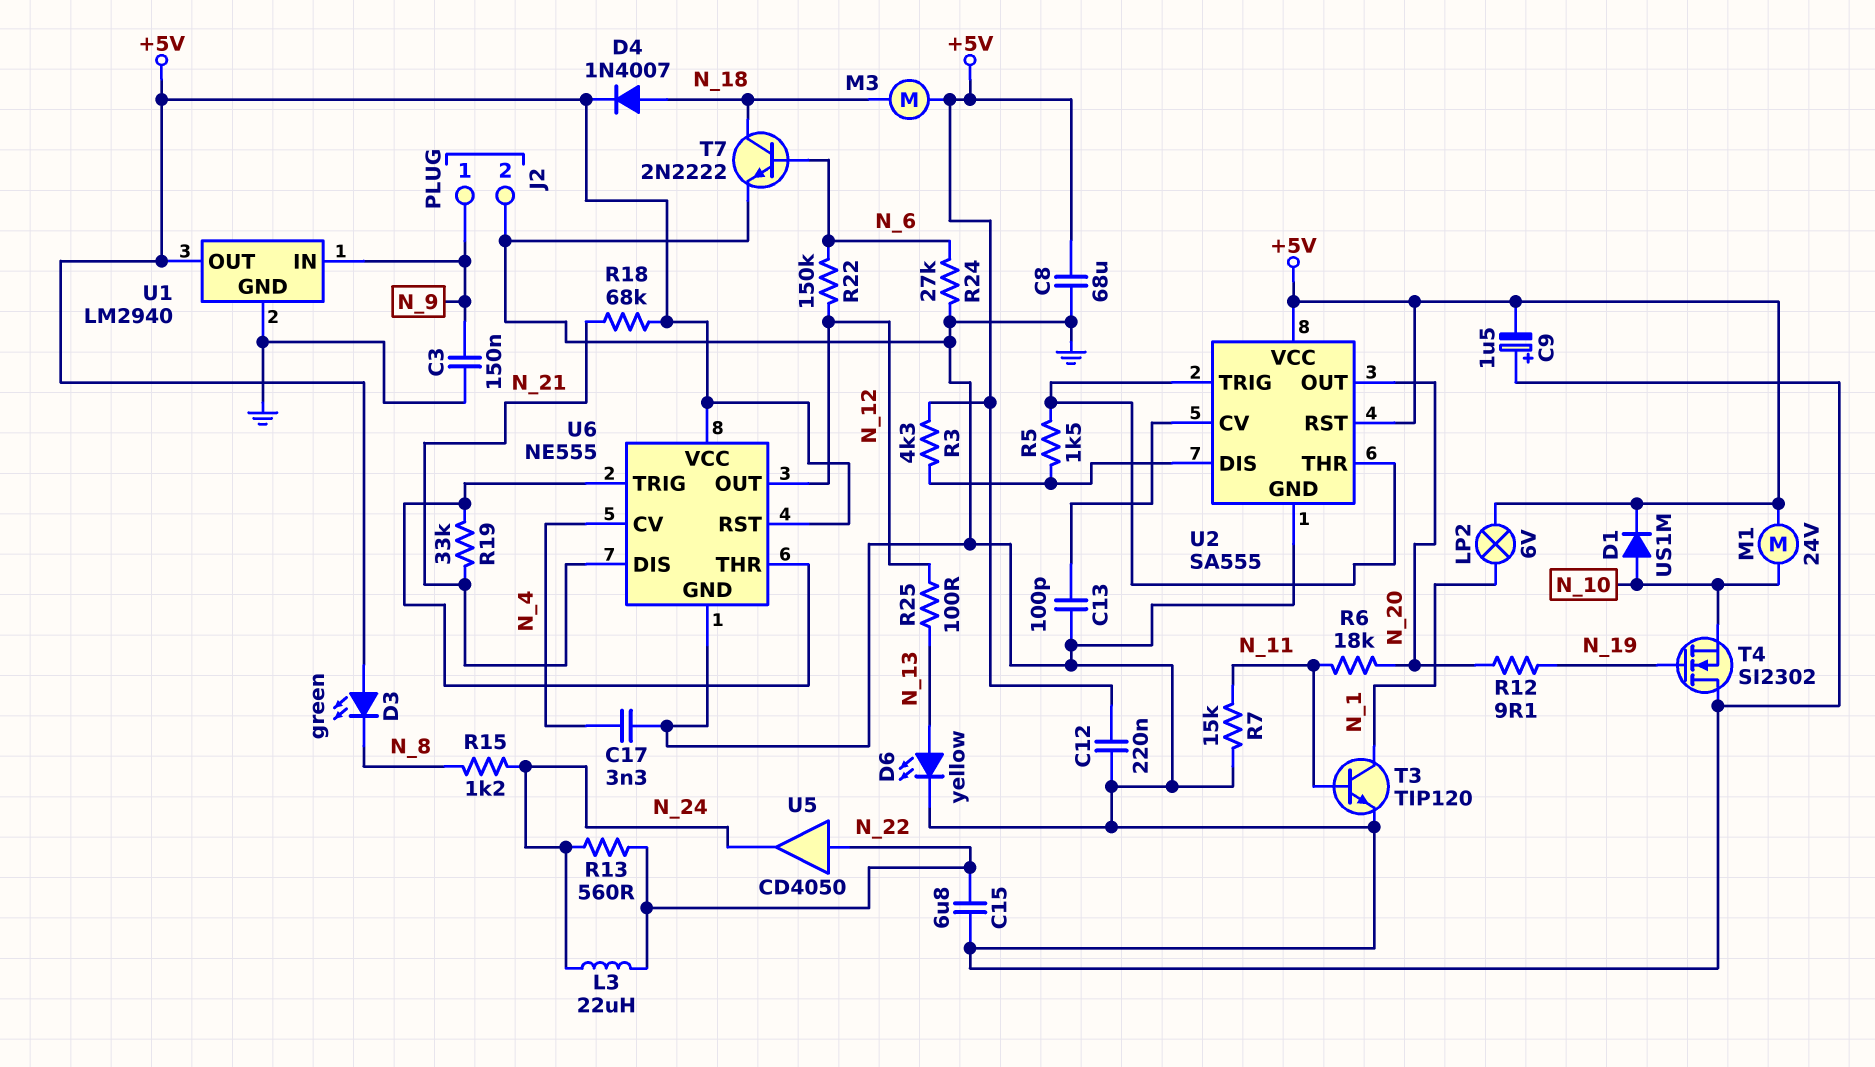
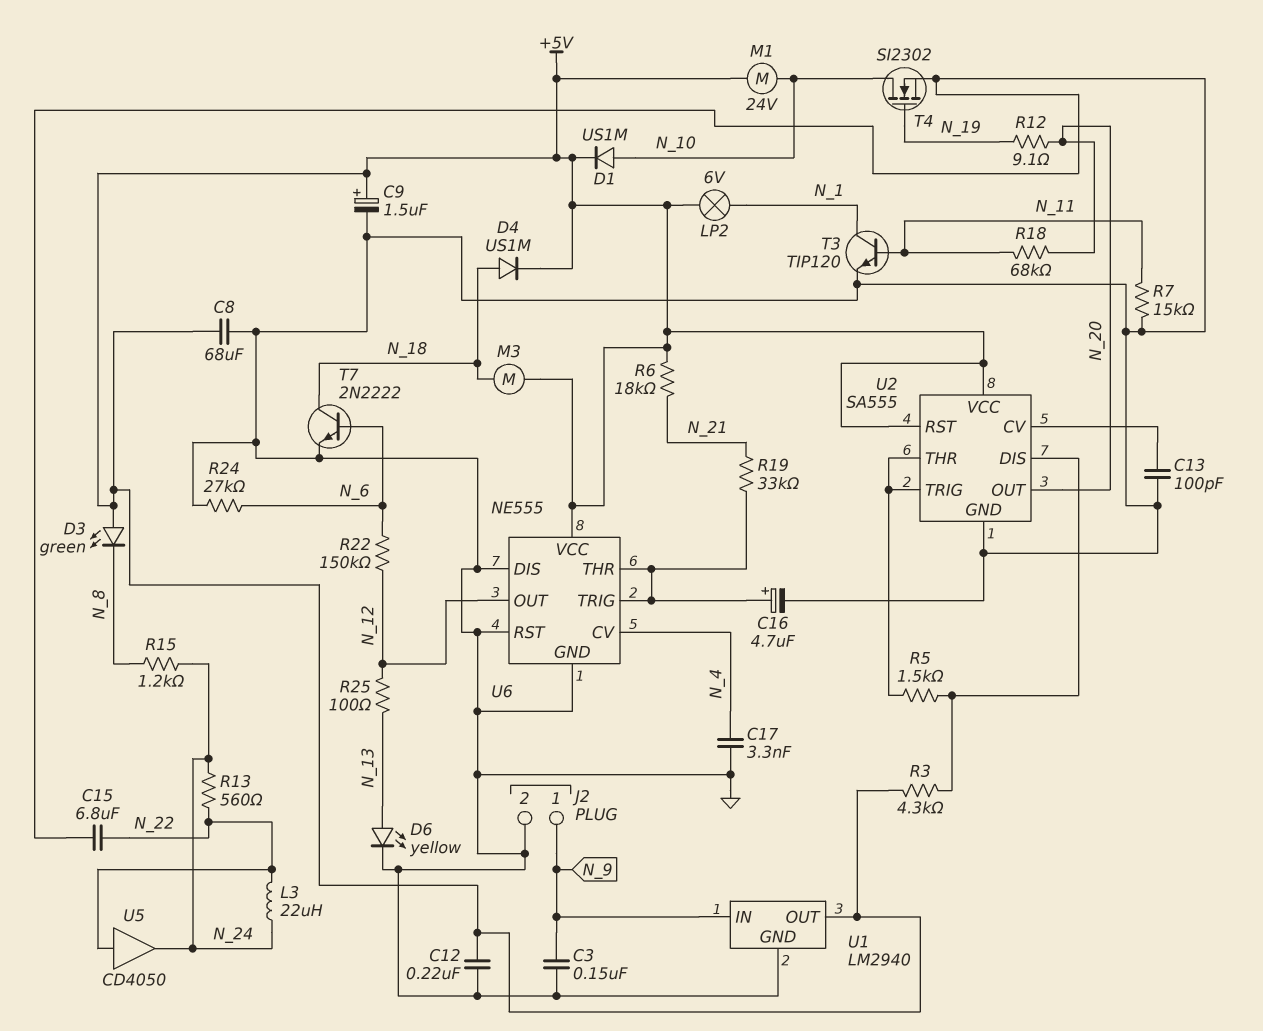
C9: 1.5uF (plus GND, minus +5V) -> 1.5uF (plus +5V, minus GND)
C16: none -> 4.7uF (plus U6/THR, minus GND)
D4: diode 1N4007 (A N_18, K +5V) -> diode US1M (A N_18, K +5V)
R6: 18k (N_11, N_20) -> 18k (+5V, N_21)
R18: 68k (+5V, N_21) -> 68k (N_11, N_20)
T4: NMOS SI2302 (G N_19, D GND, S N_10) -> NMOS SI2302 (G N_19, D N_10, S GND)
U6 pin DIS: N_21 -> GND
U6 pin RST: +5V -> GND

